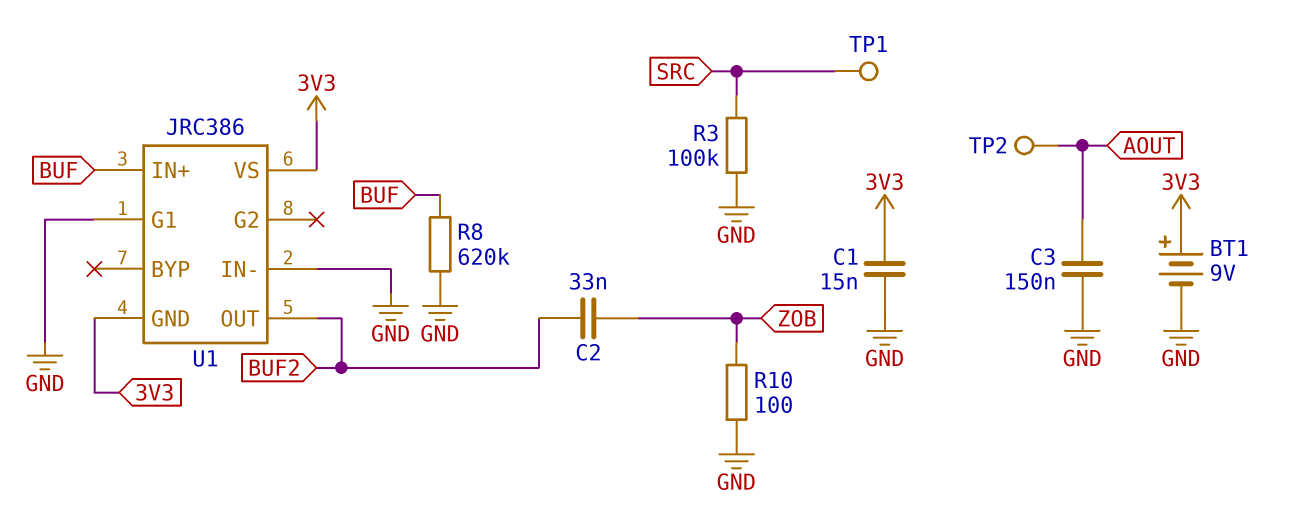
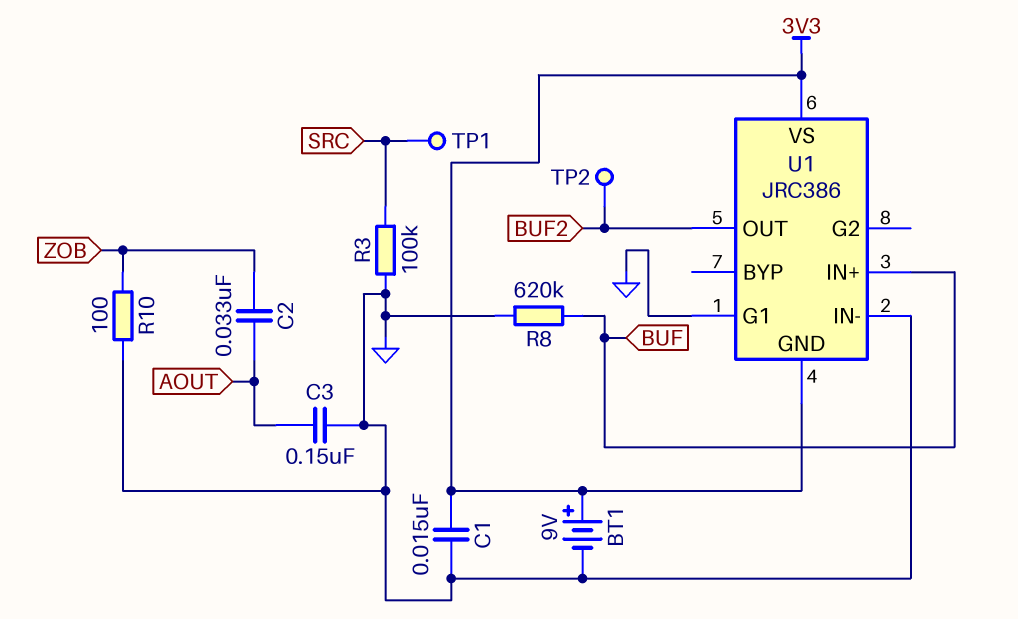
C2: 33nF (BUF2, ZOB) -> 33nF (AOUT, ZOB)
TP2: test point (AOUT) -> test point (BUF2)

